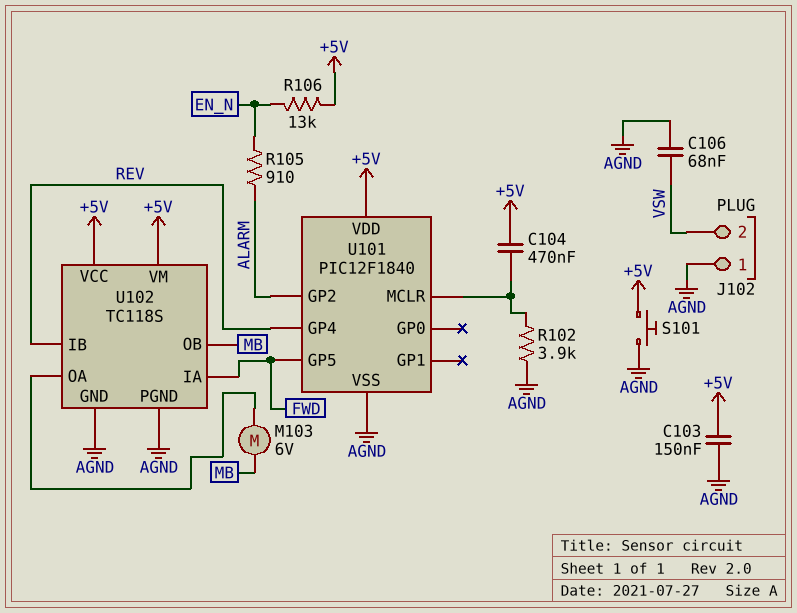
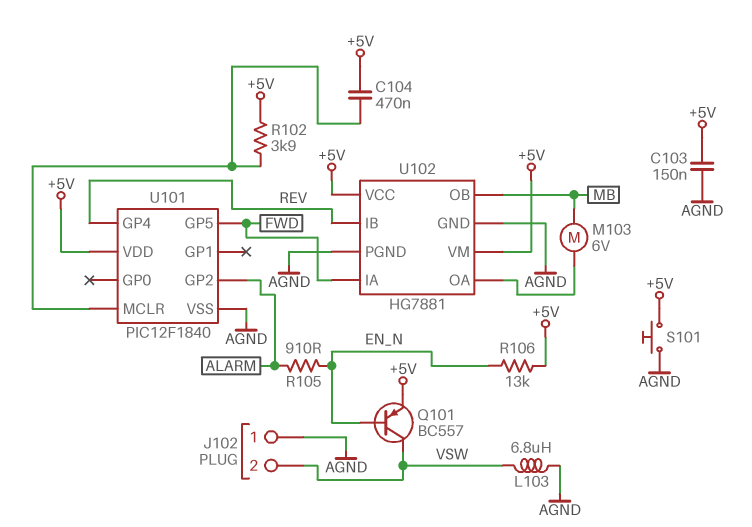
C106: 68nF (AGND, VSW) -> none
L103: none -> 6.8uH (AGND, VSW)
Q101: none -> PNP BC557 (B EN_N, C VSW, E +5V)
R102: 3.9k (AGND, U101/MCLR) -> 3.9k (+5V, U101/MCLR)
U102: TC118S -> HG7881

